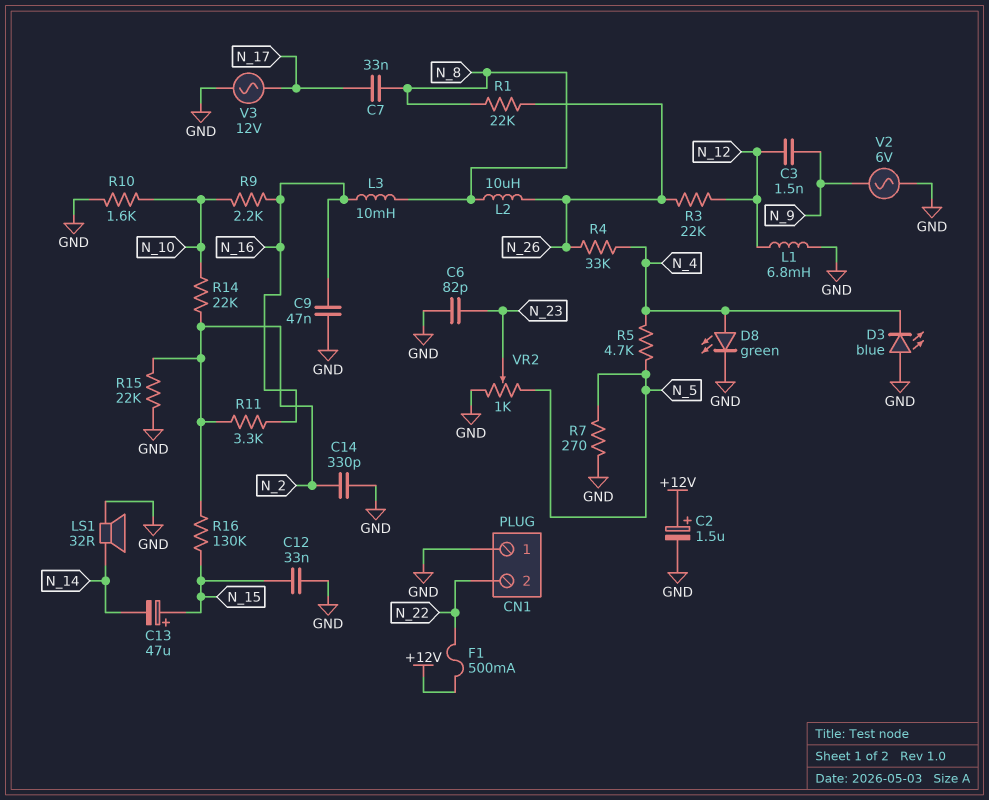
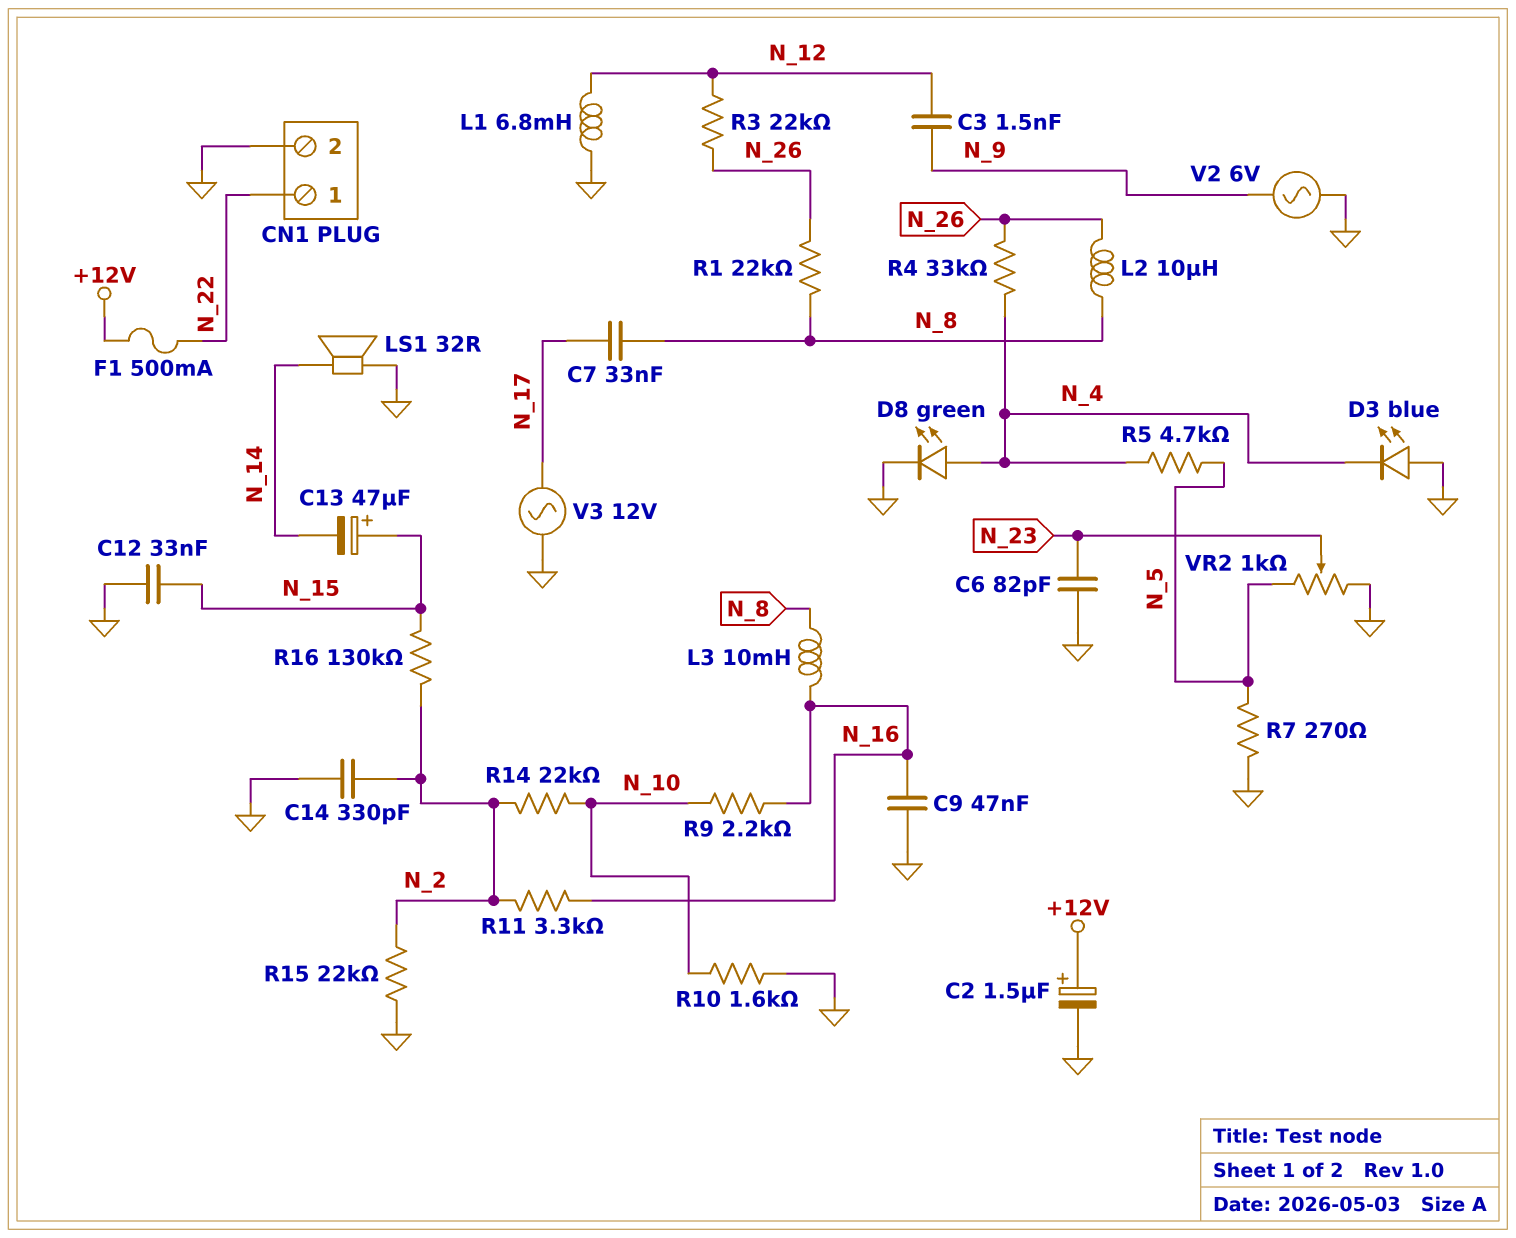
CN1 pin 1: GND -> N_22
CN1 pin 2: N_22 -> GND

